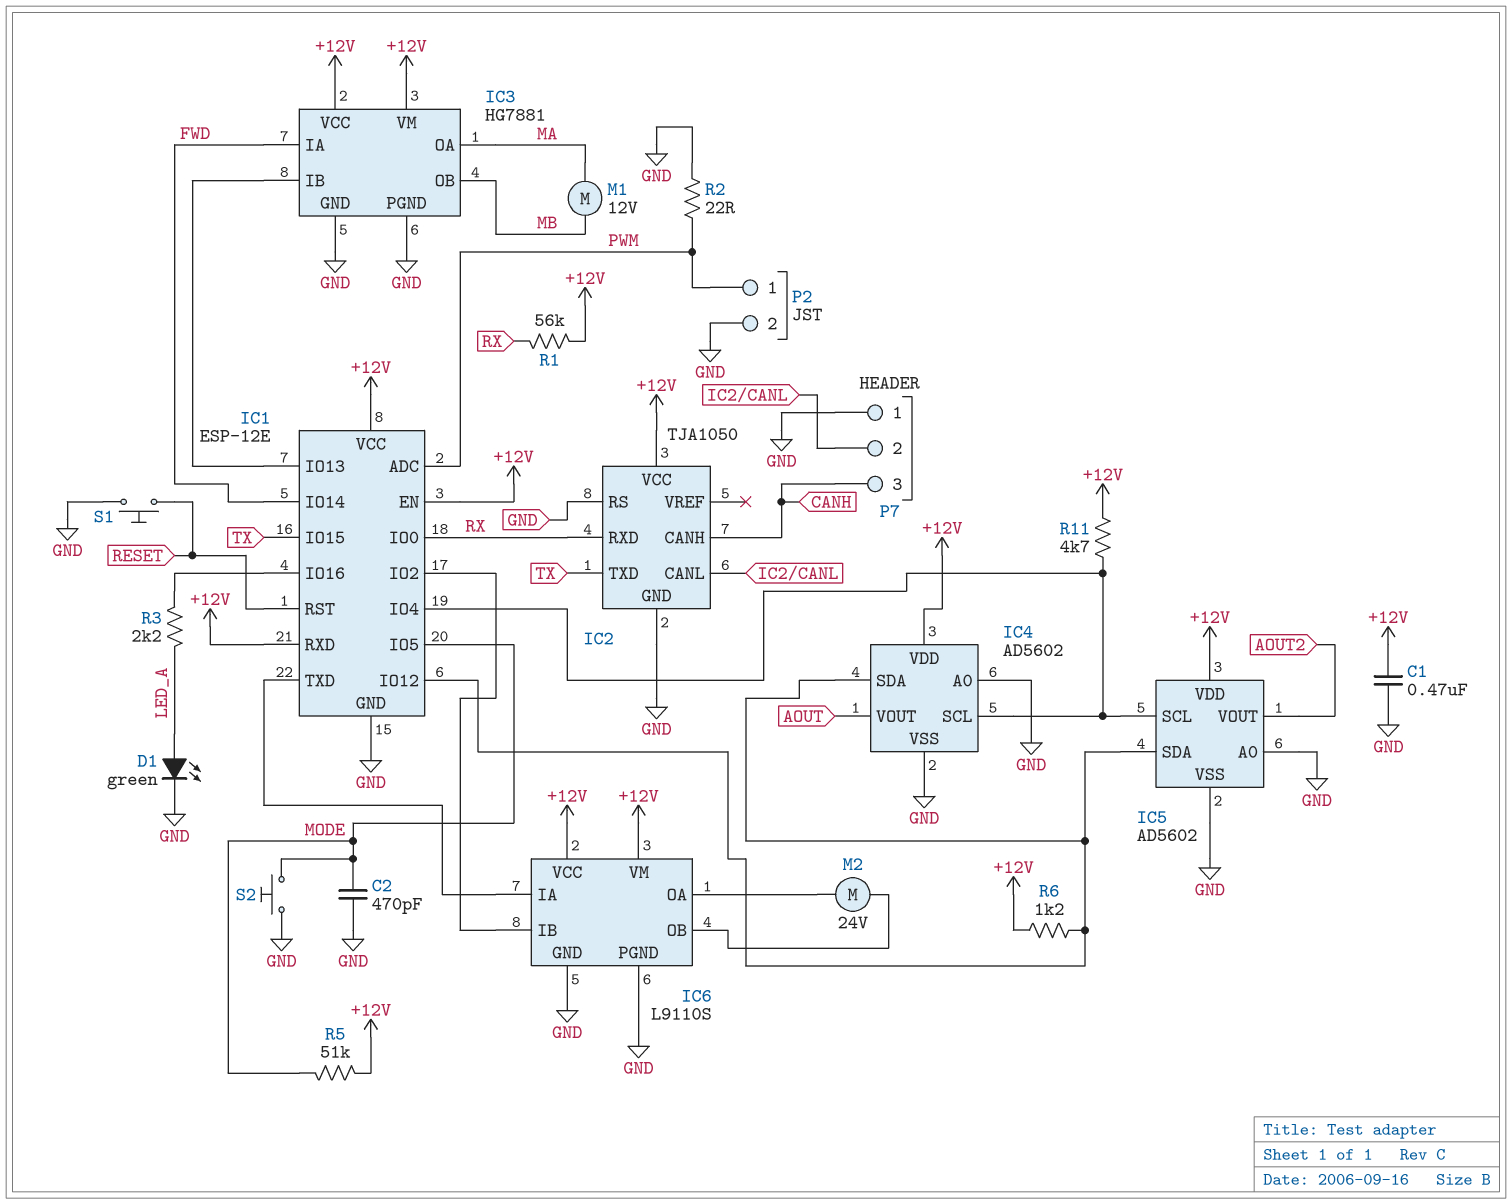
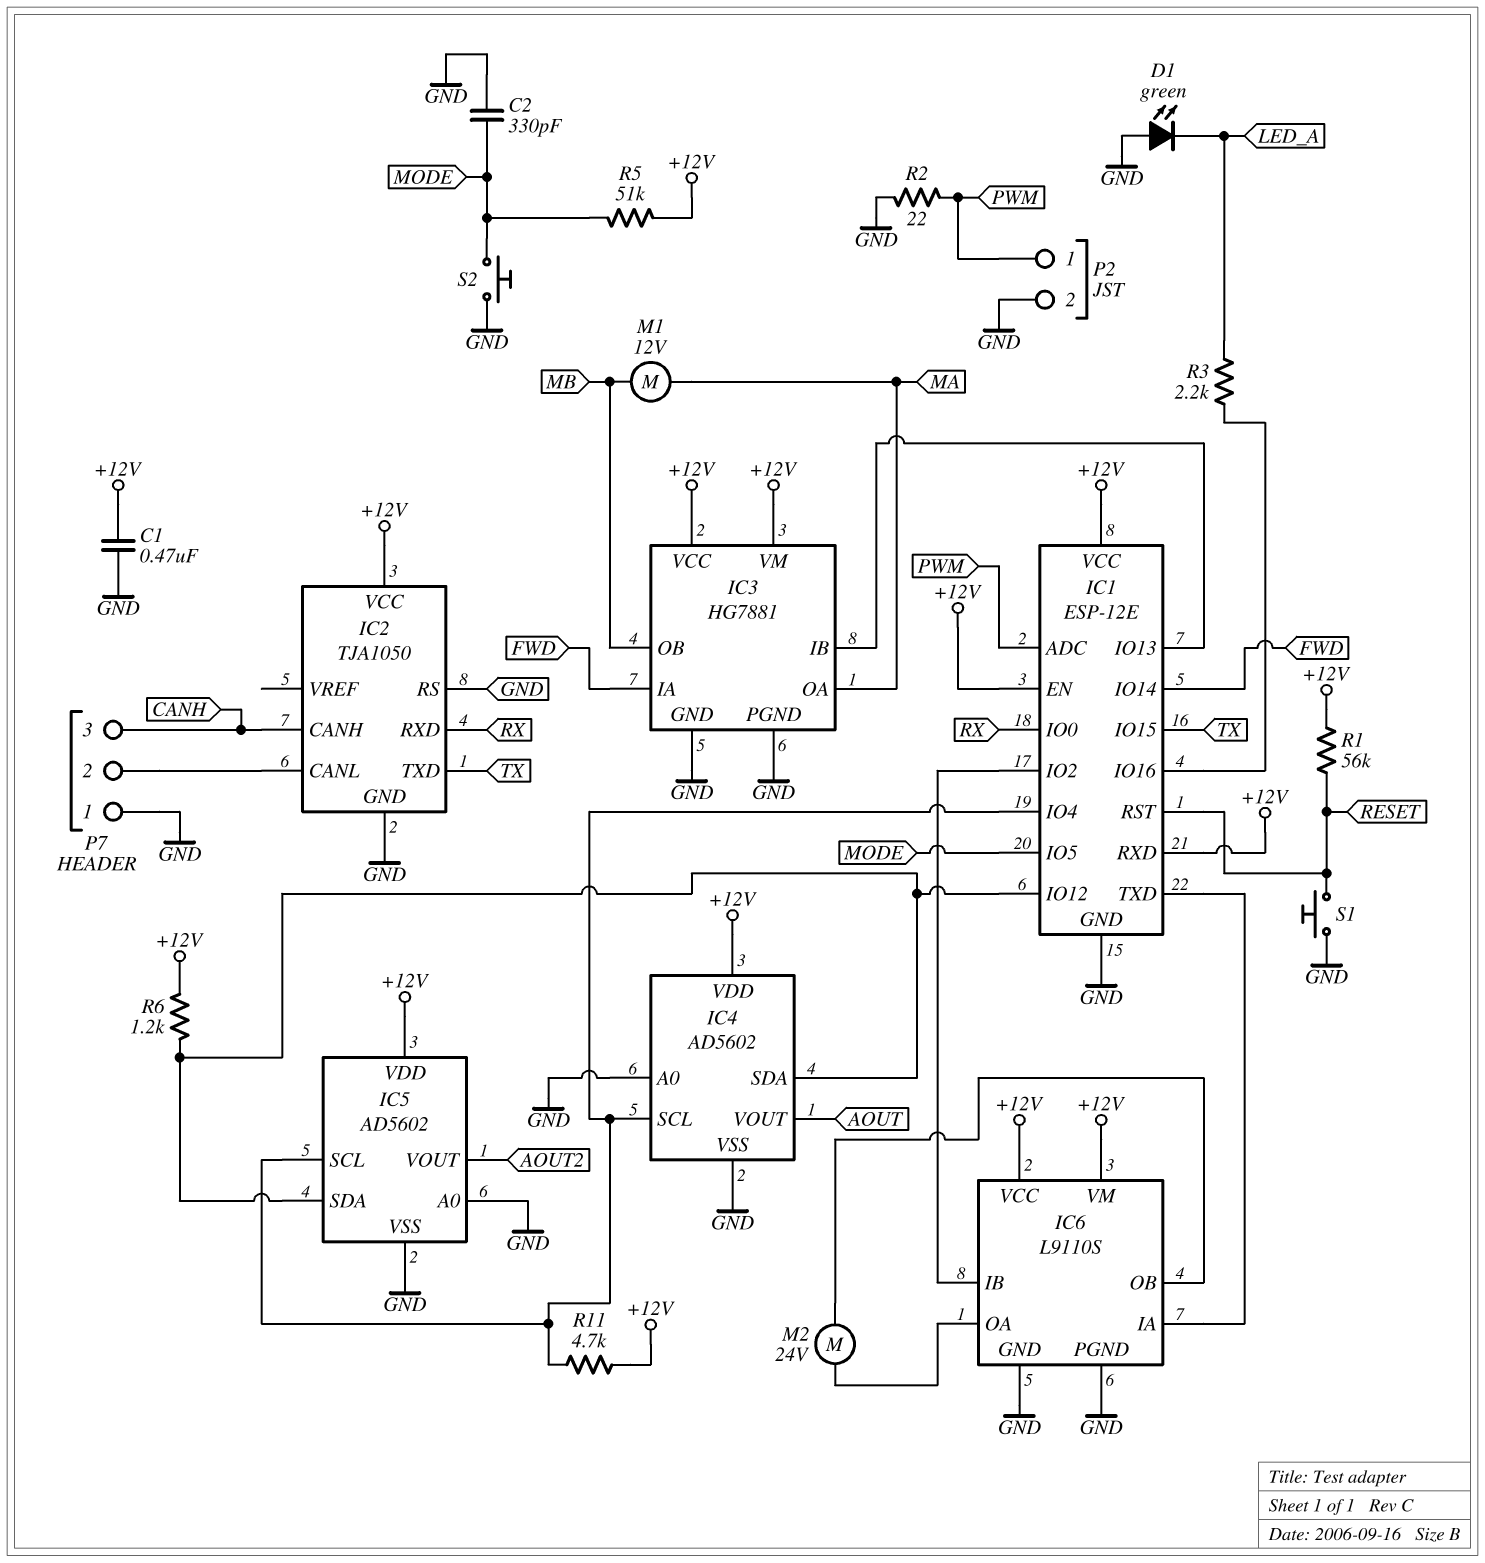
C2: 470pF (GND, MODE) -> 330pF (GND, MODE)
D1: LED green (A LED_A, K GND) -> LED green (A GND, K LED_A)
R1: 56k (+12V, RX) -> 56k (+12V, RESET)

